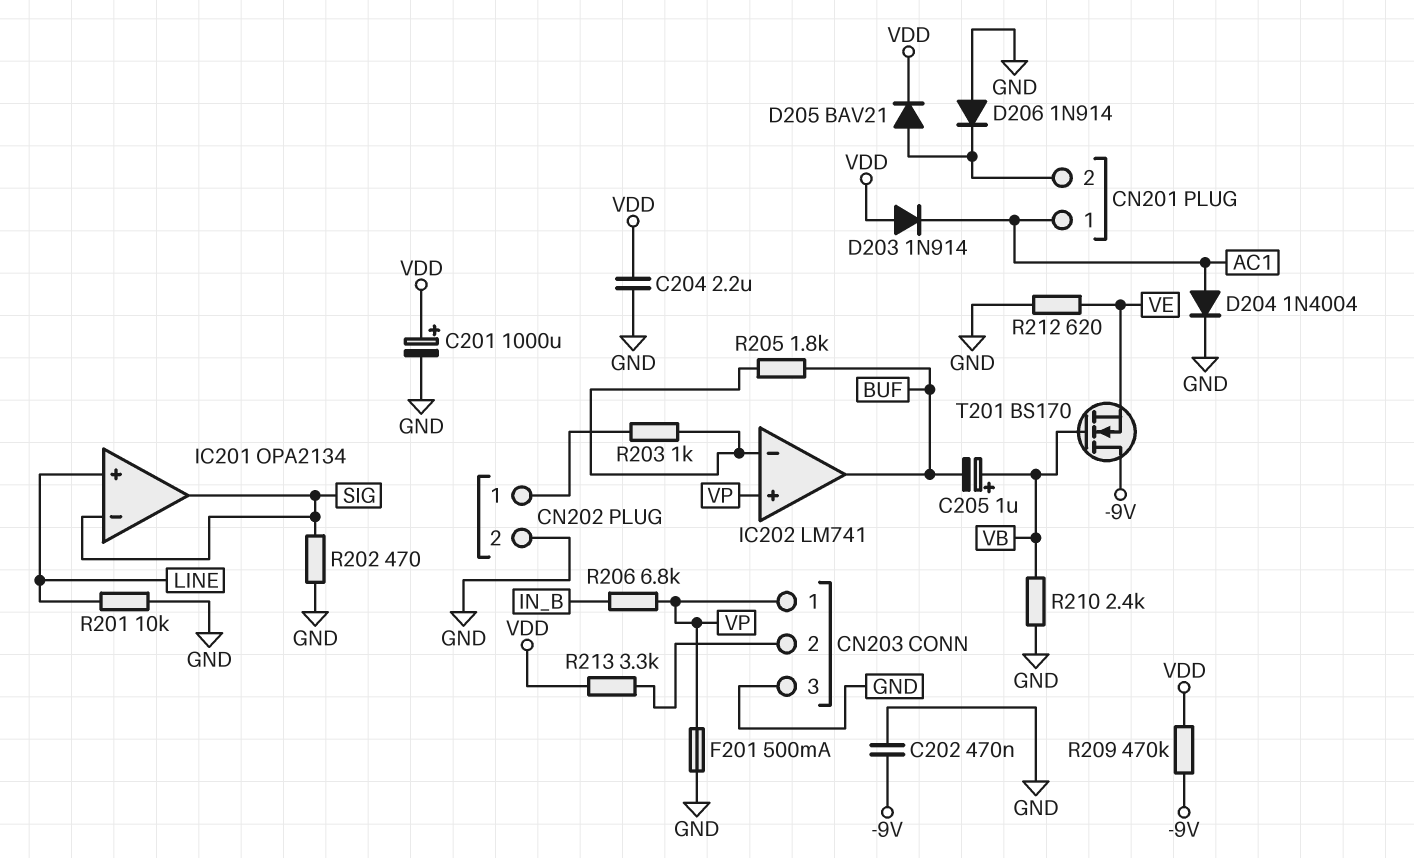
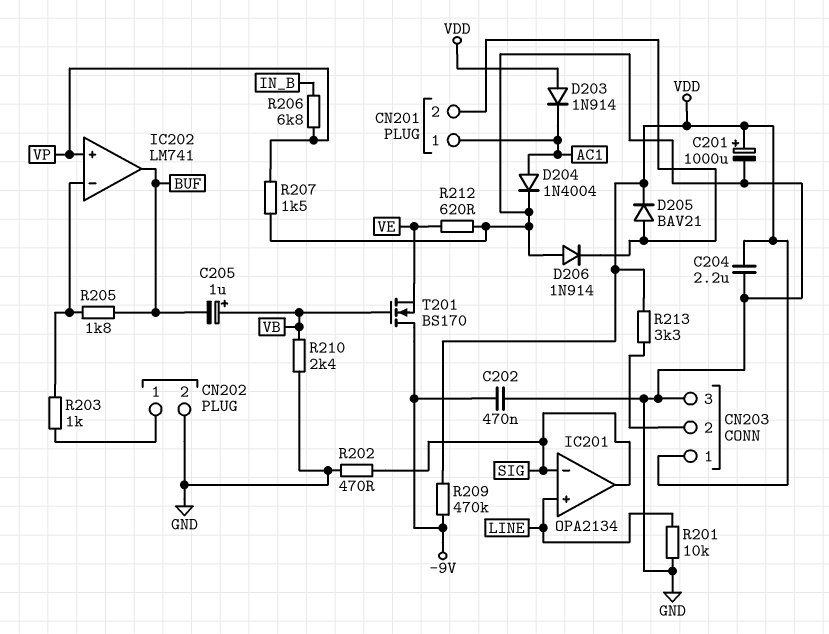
CN203 pin 1: VP -> VDD
F201: 500mA (GND, VP) -> none
R207: none -> 1.5k (GND, VP)

